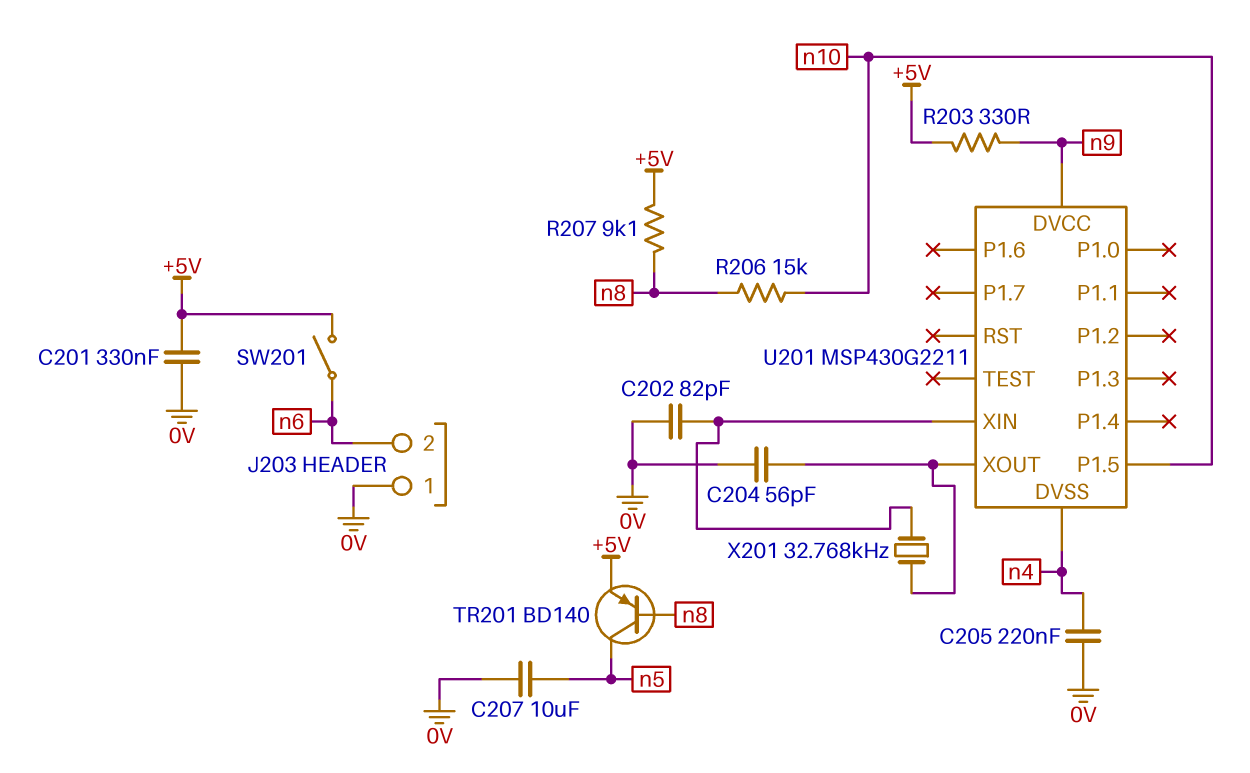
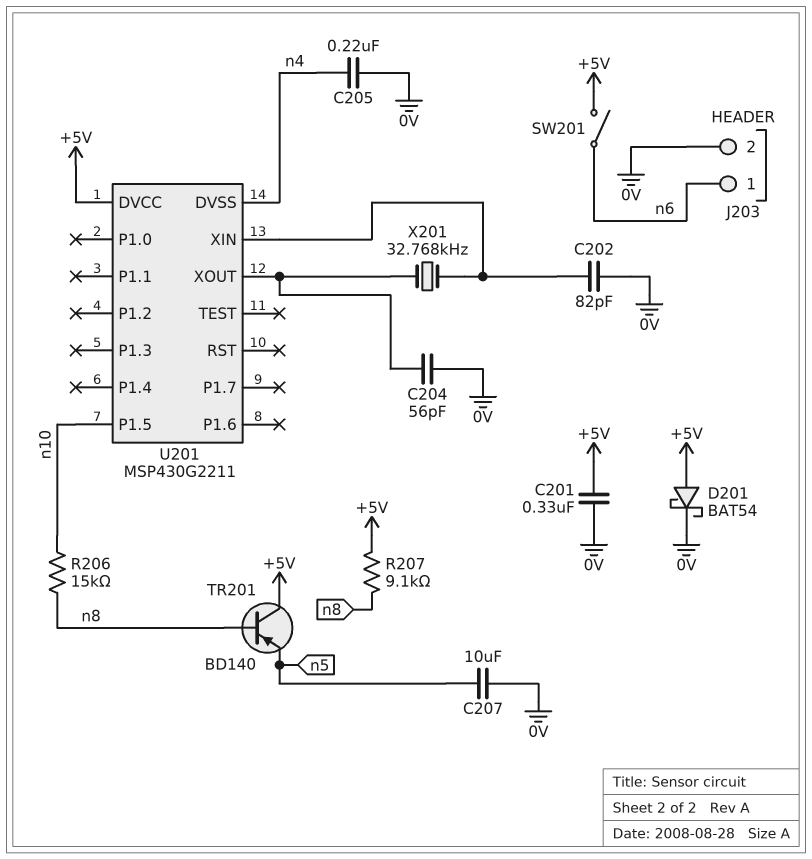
D201: none -> schottky BAT54 (A +5V, K 0V)
J203 pin 1: 0V -> n6
J203 pin 2: n6 -> 0V
R203: 330 (+5V, n9) -> none
TR201: PNP BD140 (B n8, C n5, E +5V) -> PNP BD140 (B n8, C +5V, E n5)
U201 pin DVCC: n9 -> +5V

